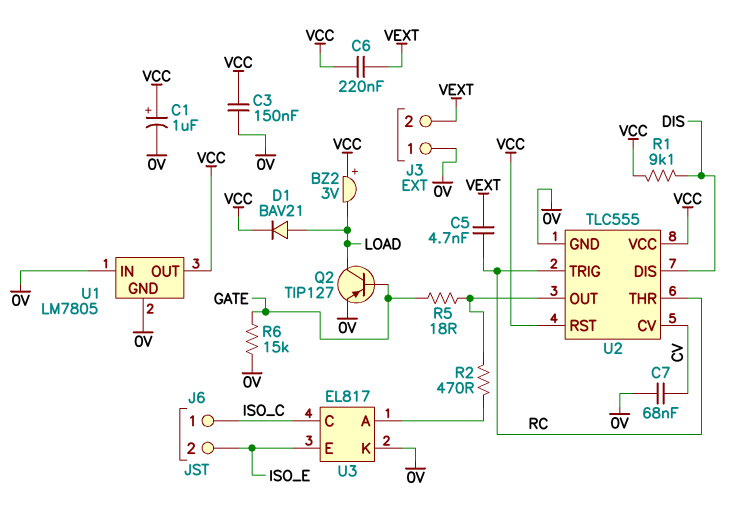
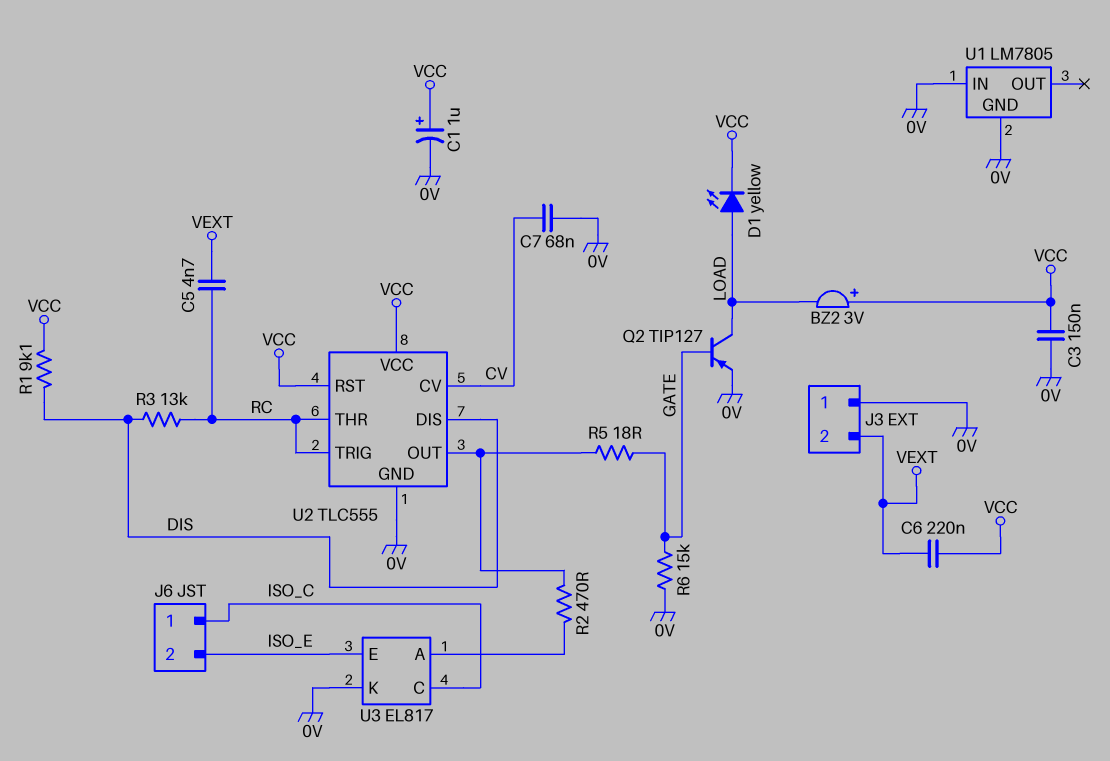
D1: diode BAV21 (A LOAD, K VCC) -> LED yellow (A LOAD, K VCC)
R3: none -> 13k (DIS, RC)
U1 pin OUT: VCC -> none

